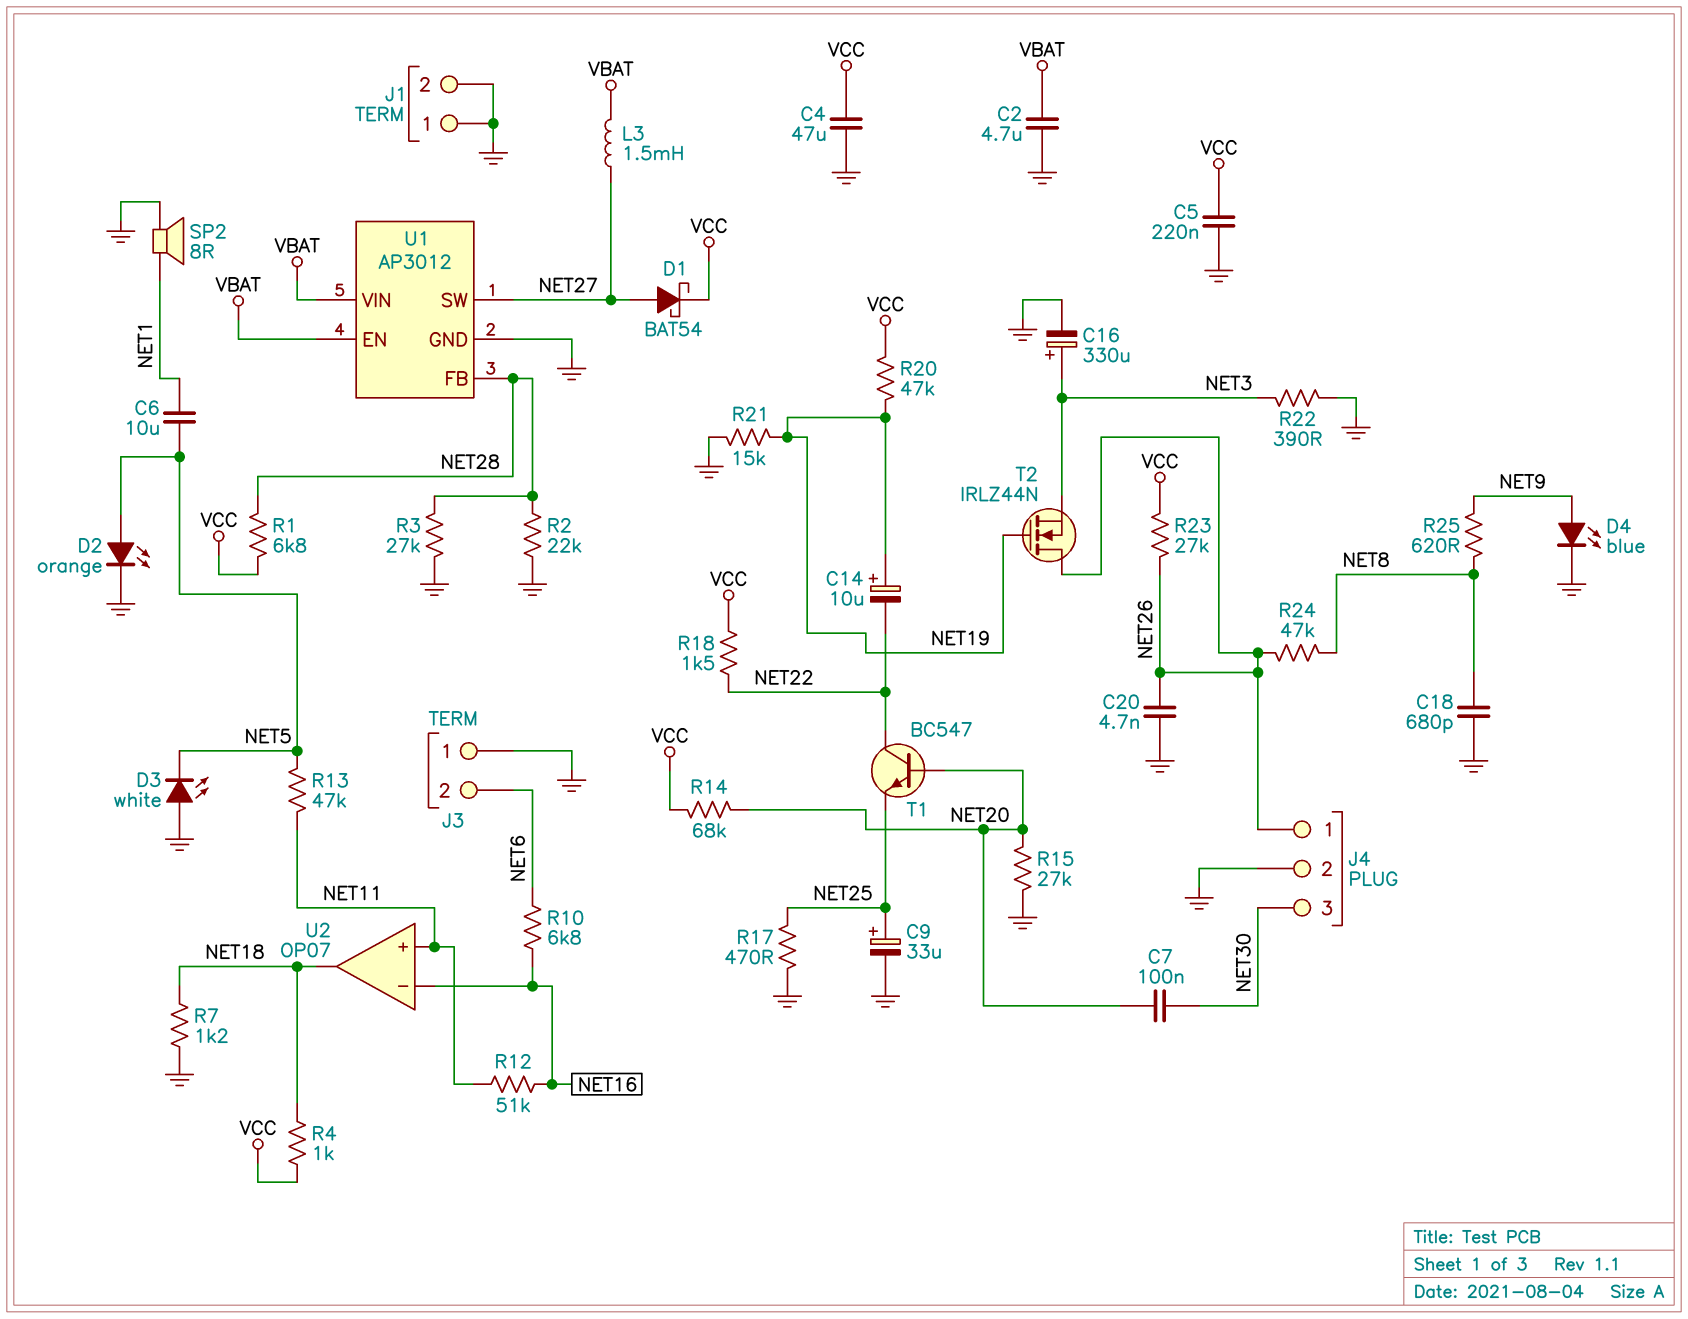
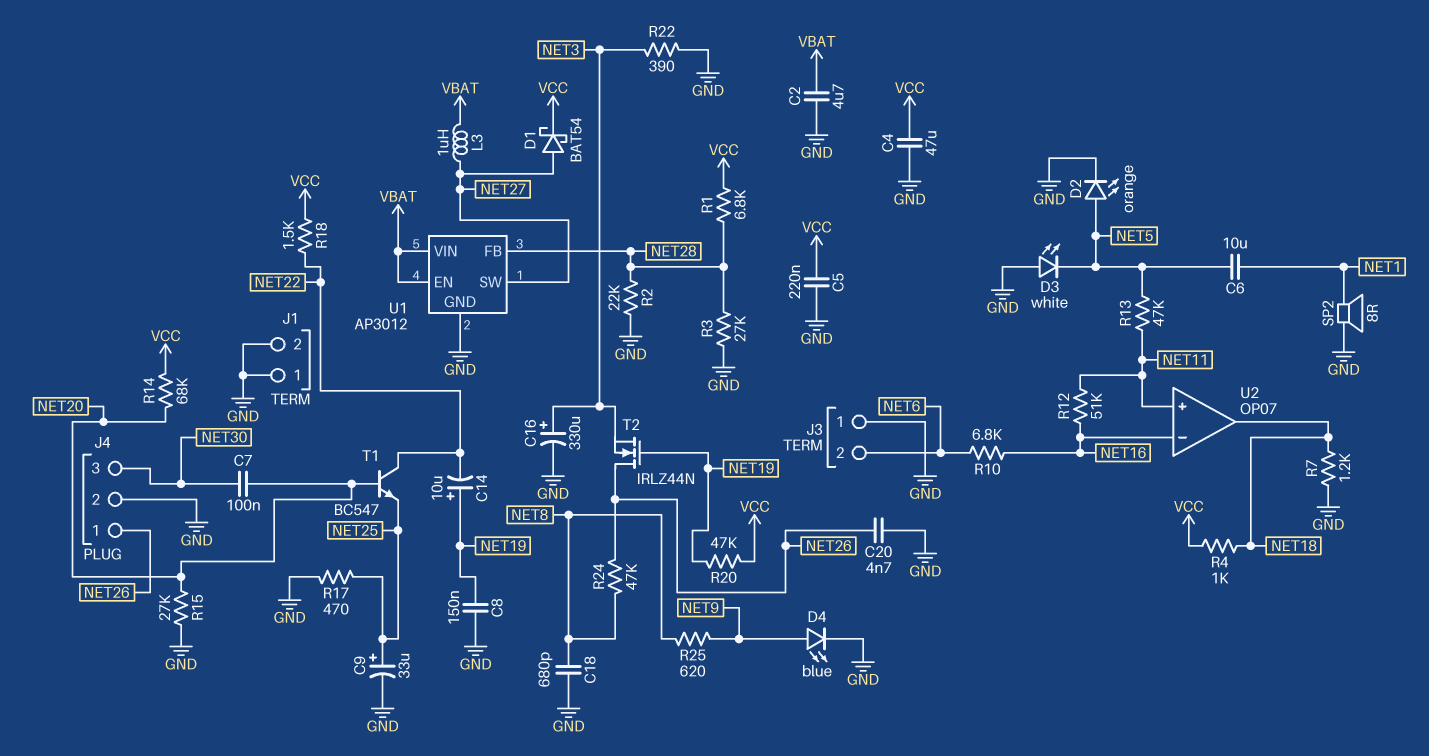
C8: none -> 150nF (GND, NET19)
L3: 1.5mH (NET27, VBAT) -> 1uH (NET27, VBAT)
R21: 15k (GND, NET19) -> none
R23: 27k (NET26, VCC) -> none

